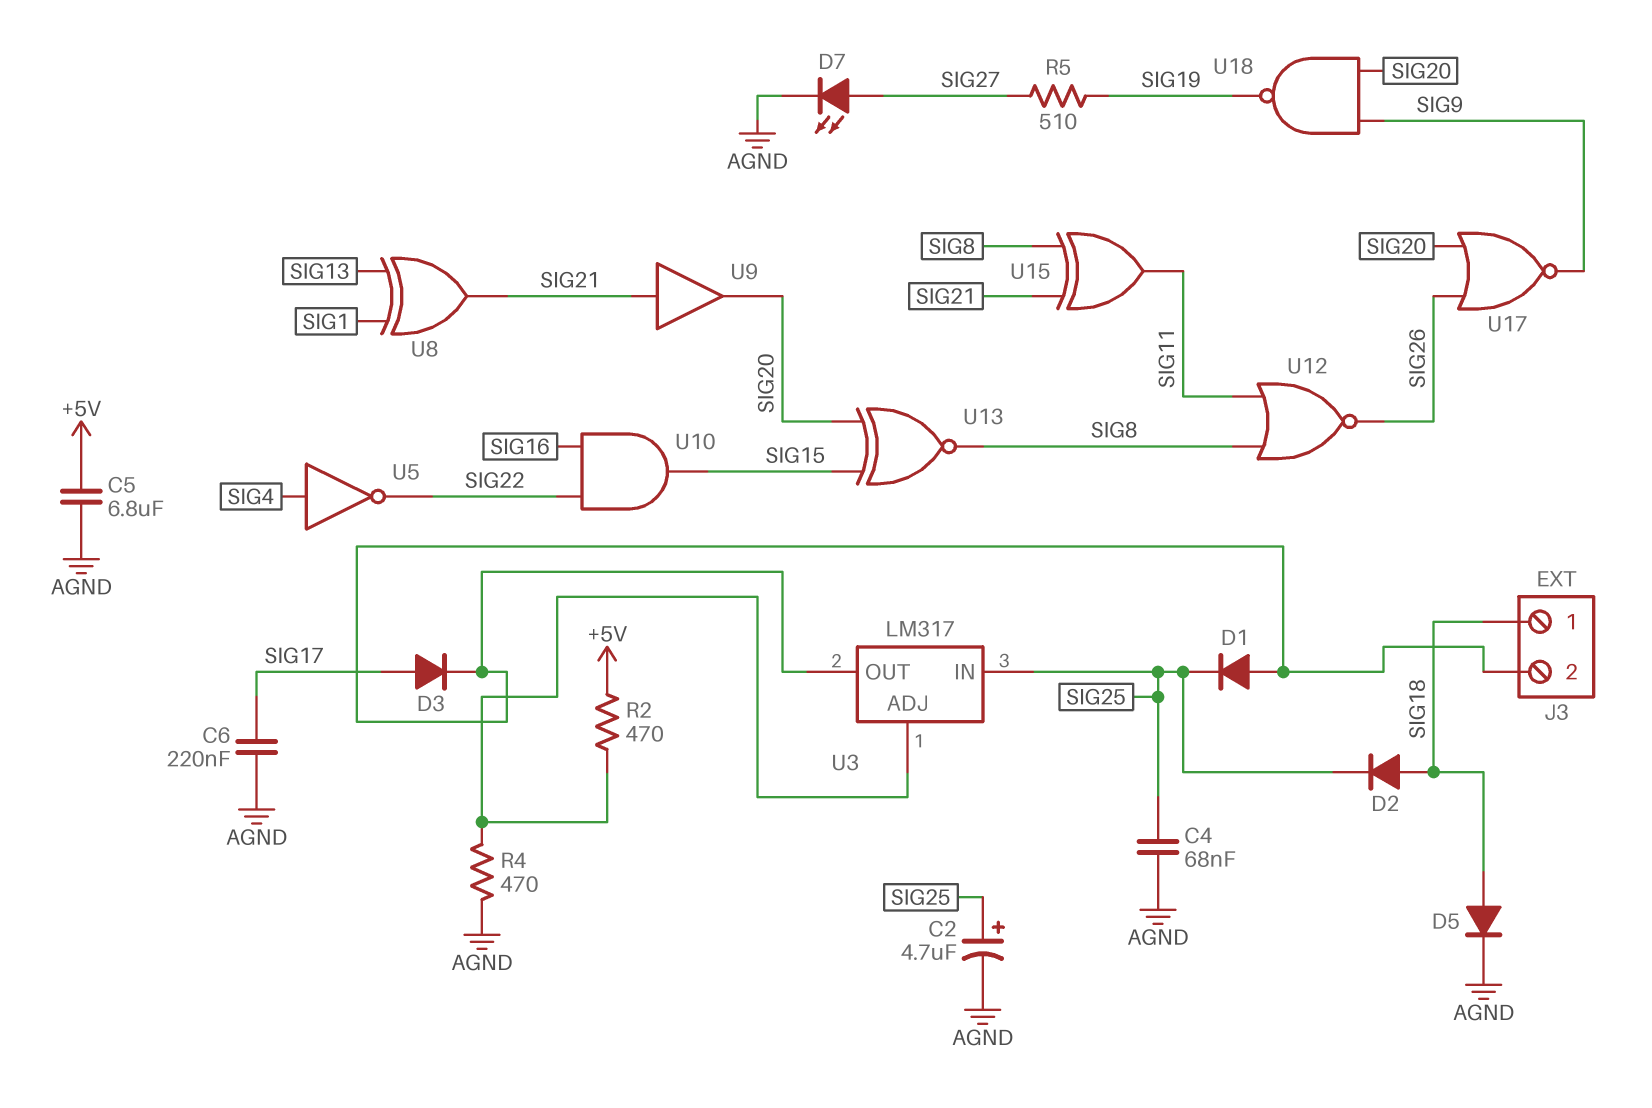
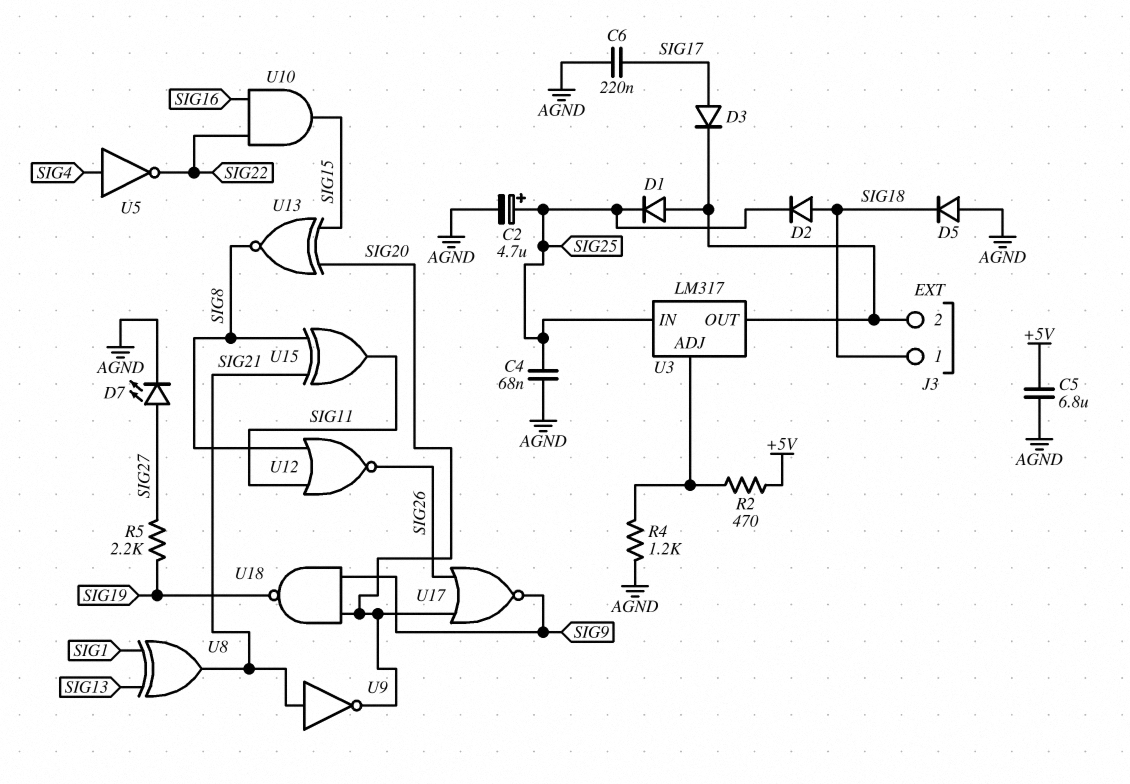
D5: diode (A SIG18, K AGND) -> diode (A AGND, K SIG18)
R4: 470 (AGND, U3/ADJ) -> 1.2k (AGND, U3/ADJ)
R5: 510 (SIG19, SIG27) -> 2.2k (SIG19, SIG27)
U9: buffer (in SIG21, out SIG20) -> NOT (in SIG21, out SIG20)

